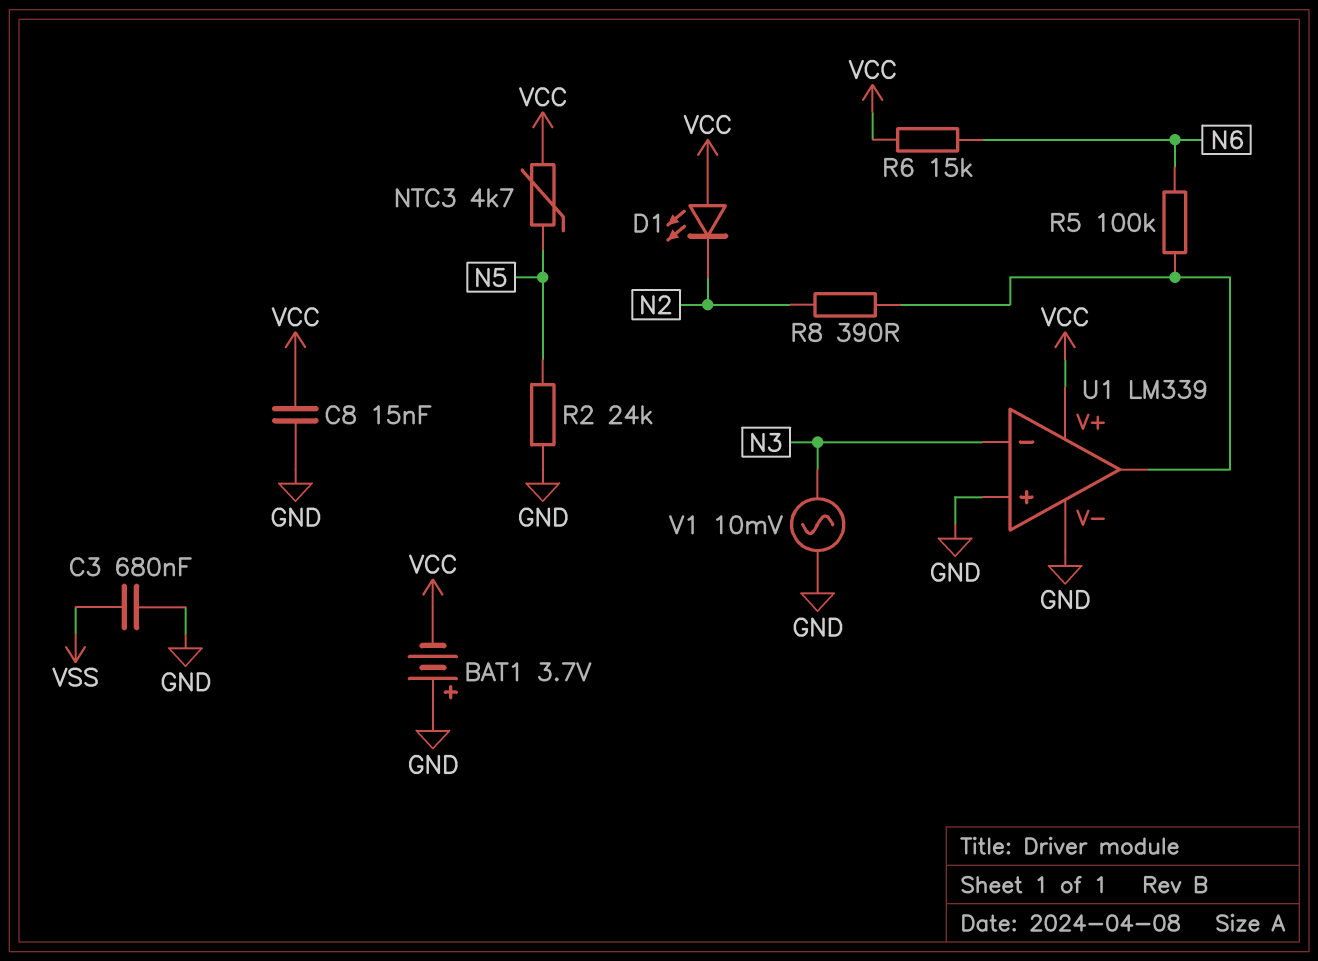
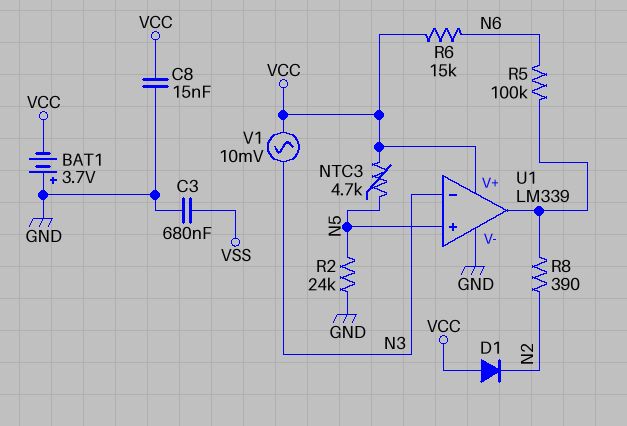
D1: LED (A VCC, K N2) -> diode (A VCC, K N2)
U1 pin in+: GND -> N5
V1: AC 10mV (GND, N3) -> AC 10mV (N3, VCC)

